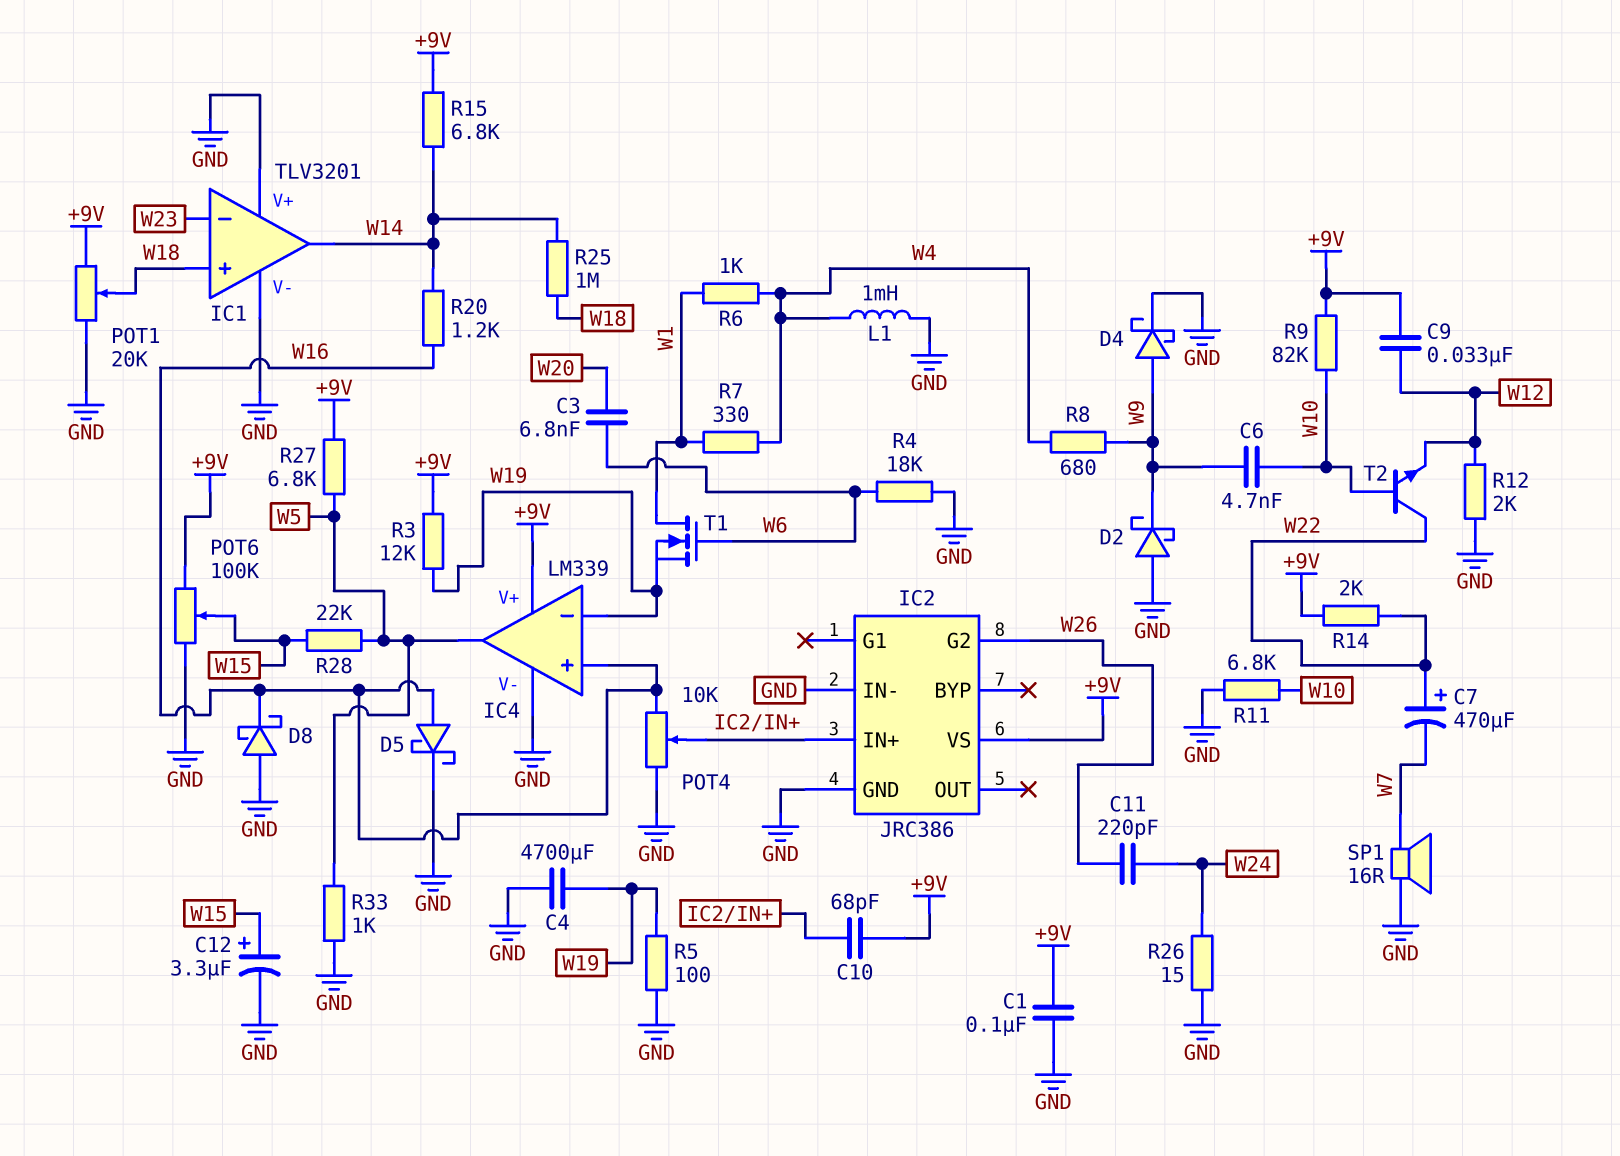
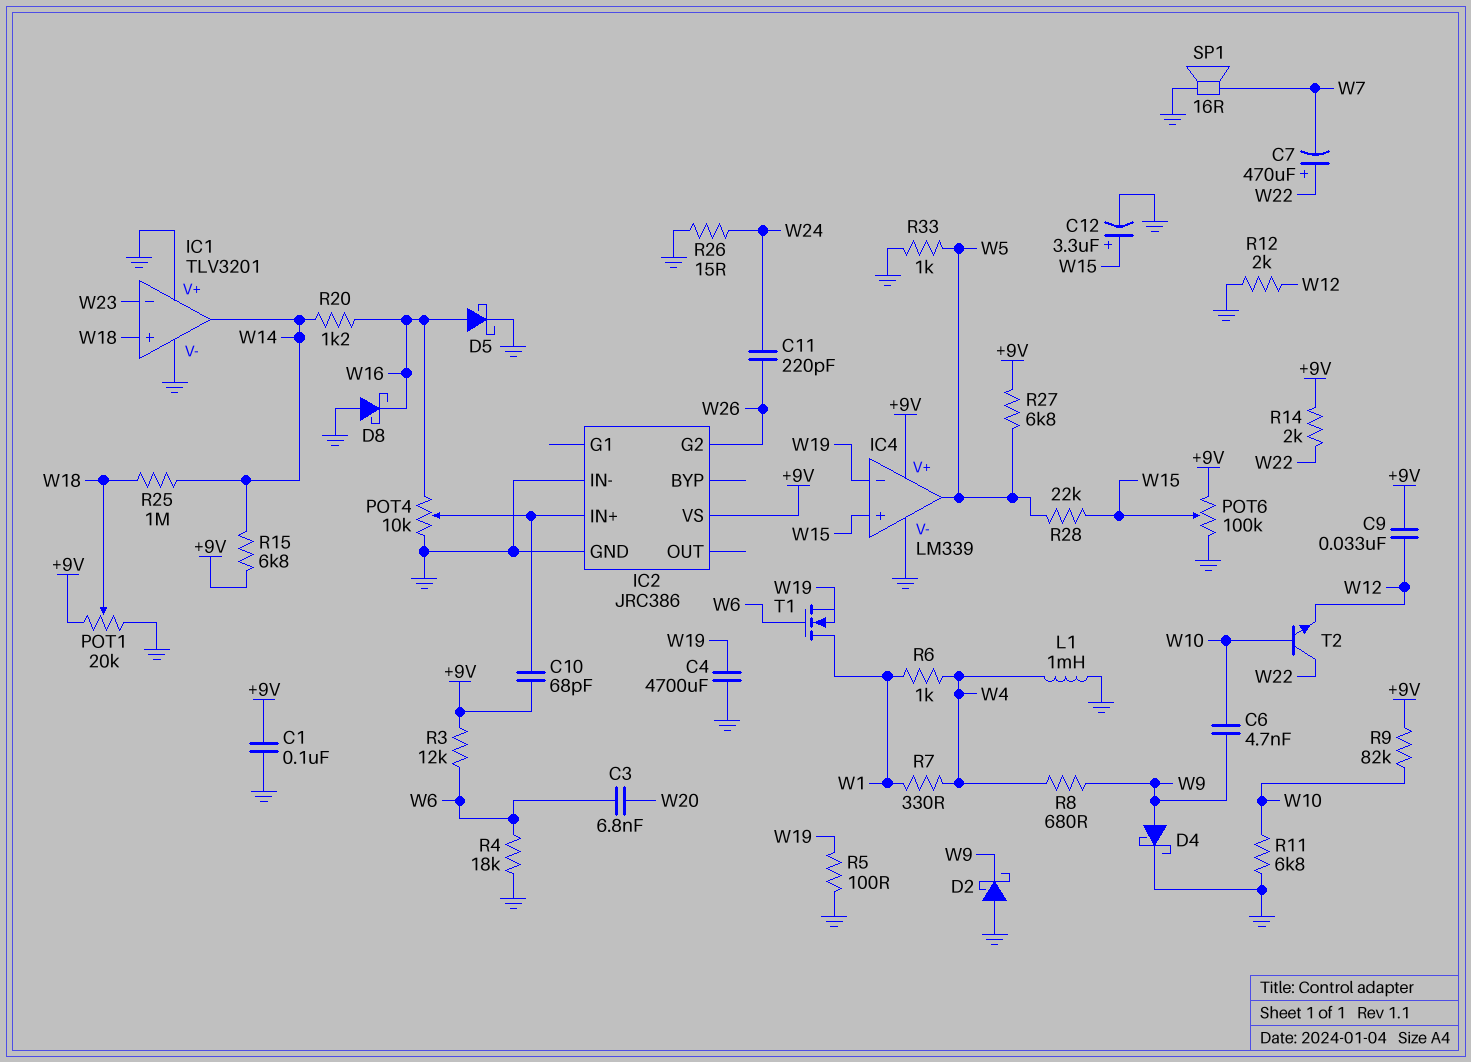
IC4 pin in+: W16 -> W15
R3: 12k (+9V, W19) -> 12k (+9V, W6)

